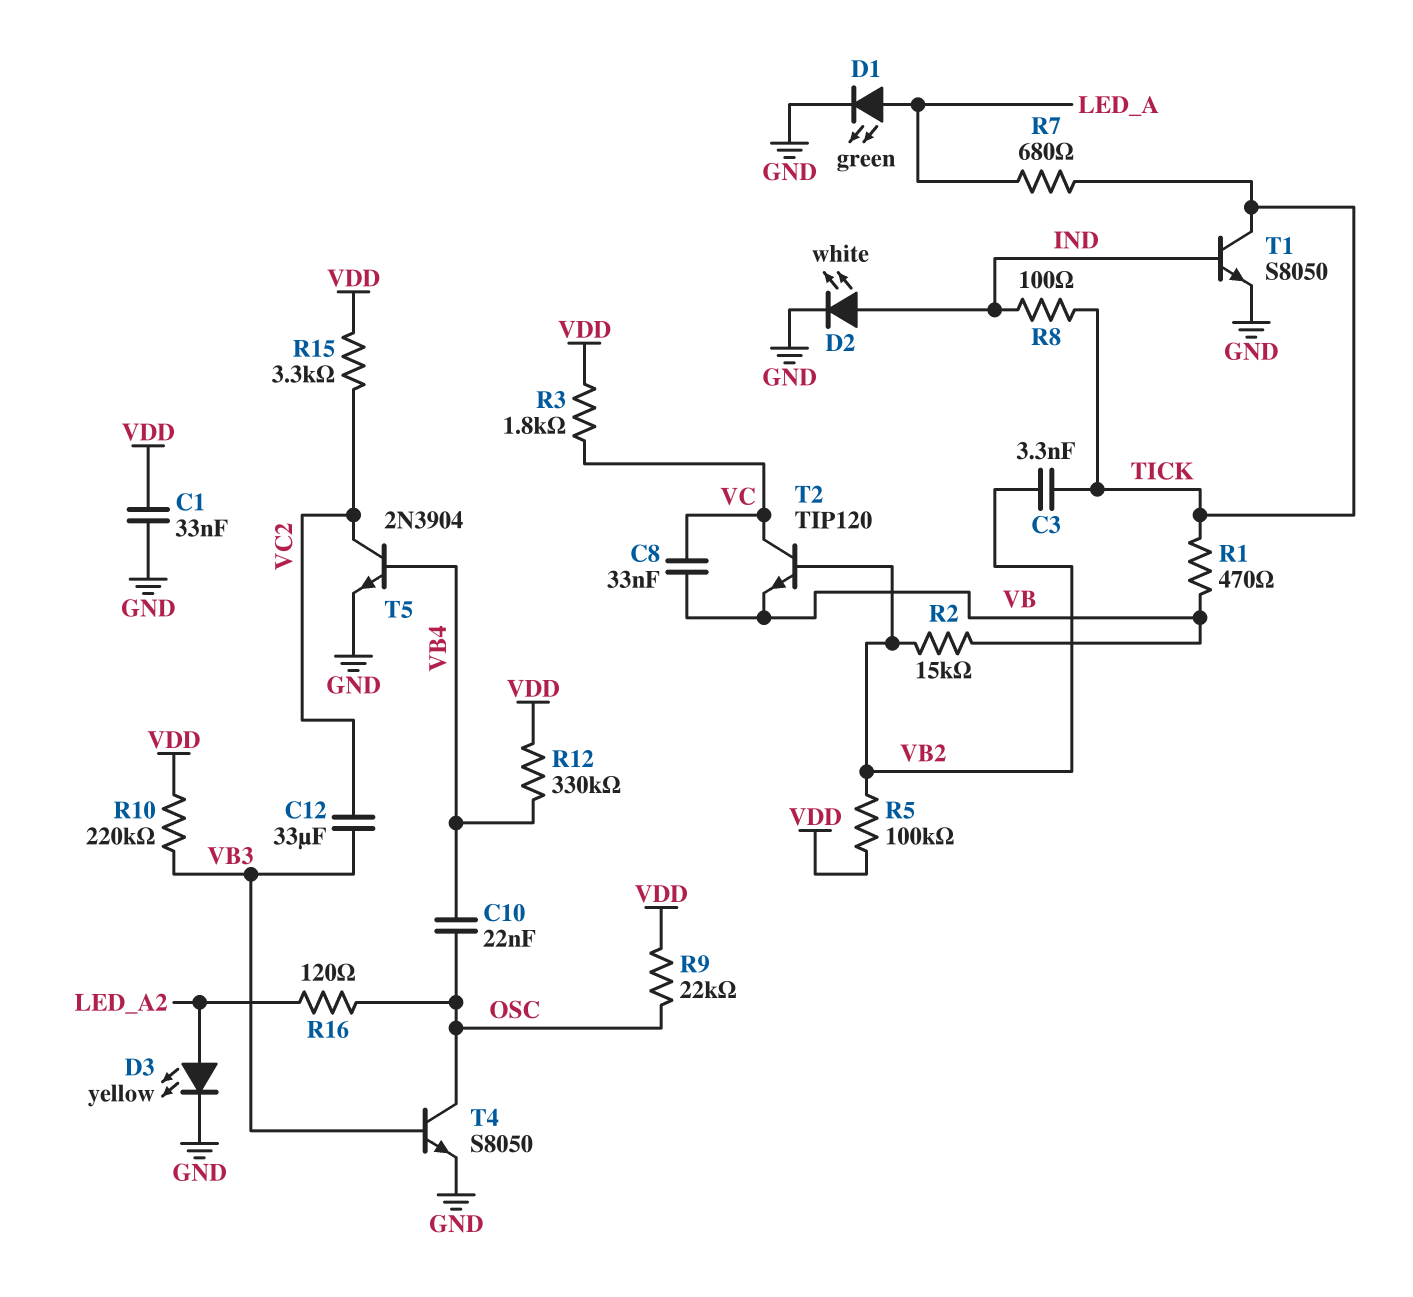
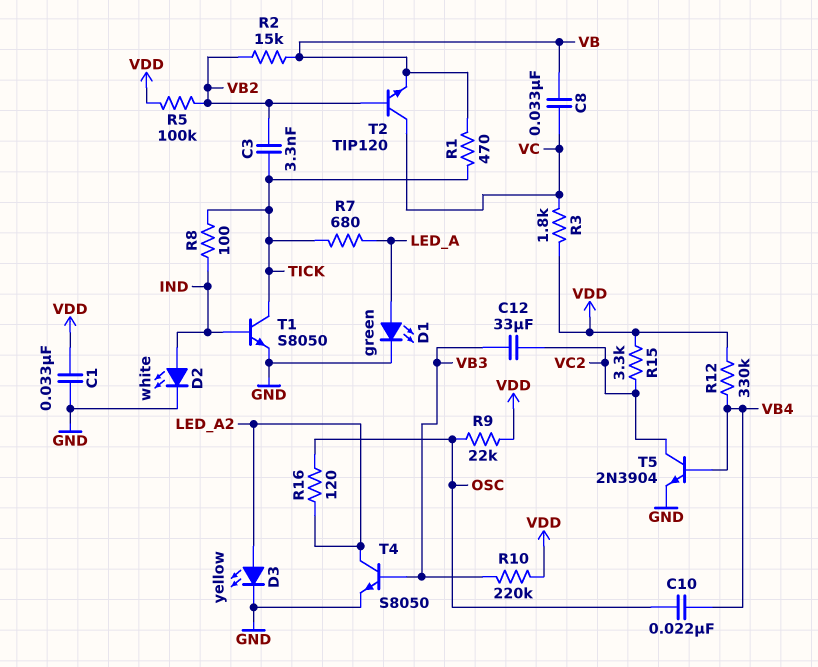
T4: NPN S8050 (B VB3, C OSC, E GND) -> NPN S8050 (B VB3, C LED_A2, E GND)

